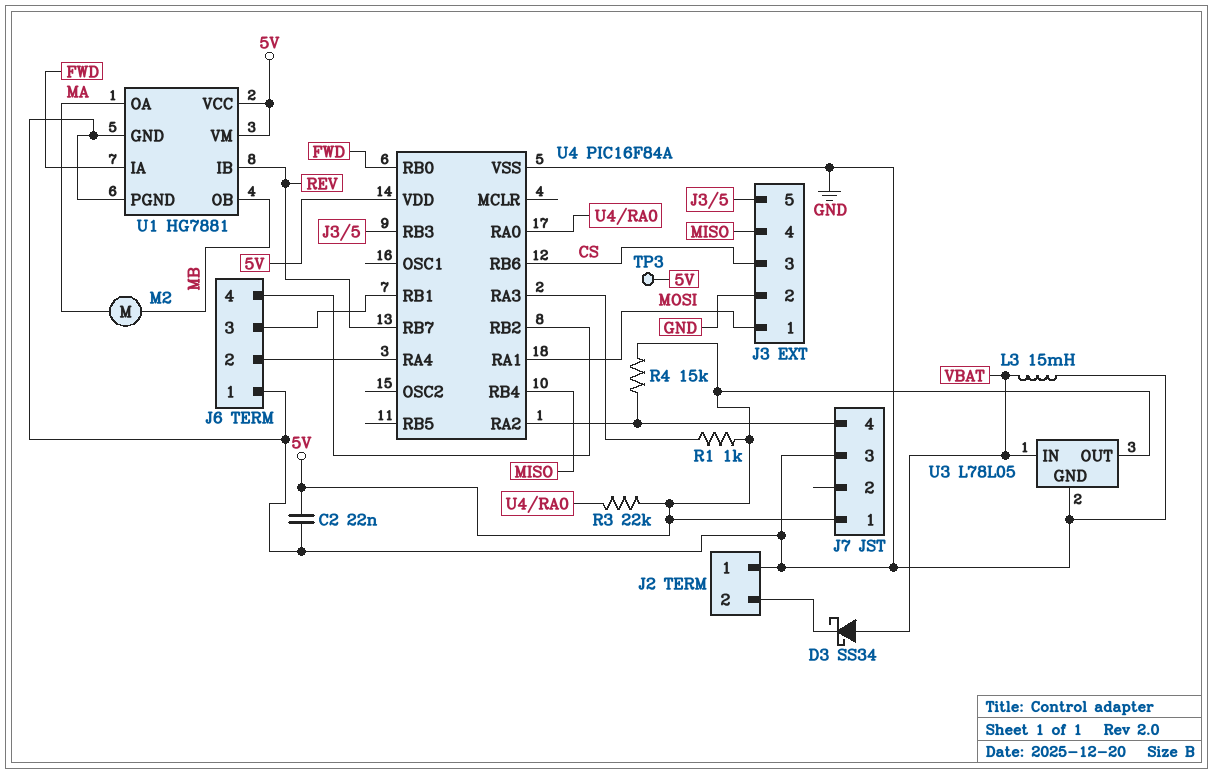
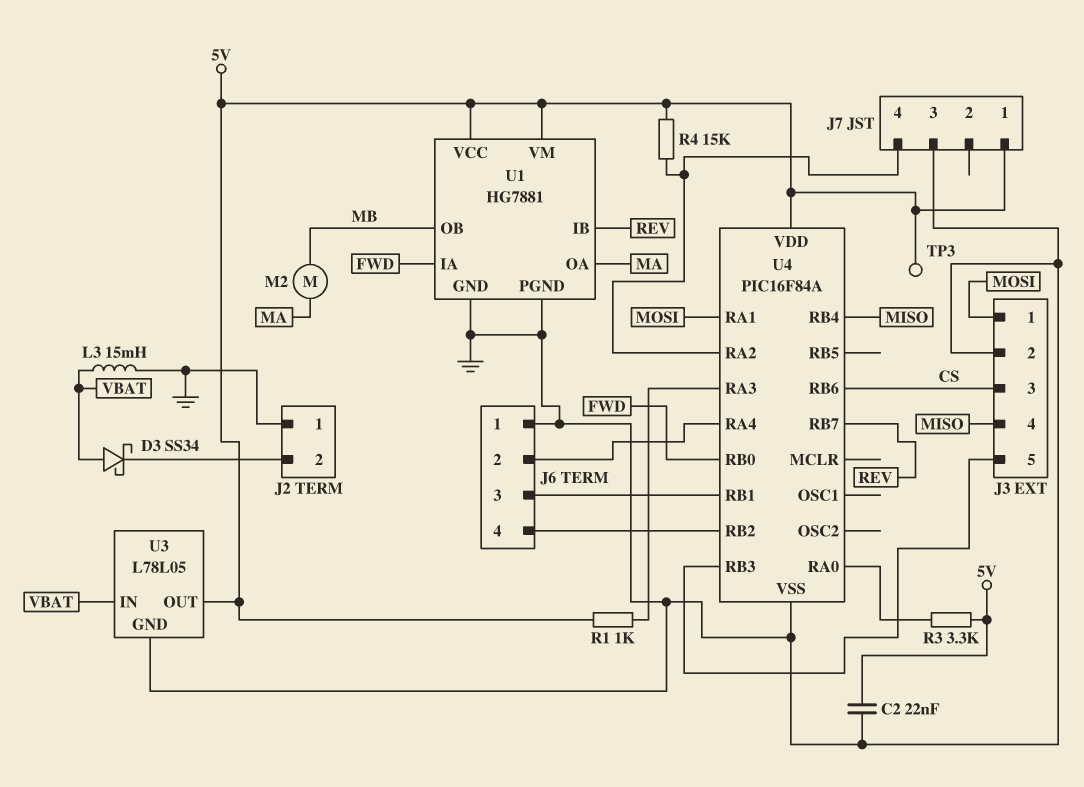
R3: 22k (5V, U4/RA0) -> 3.3k (5V, U4/RA0)

